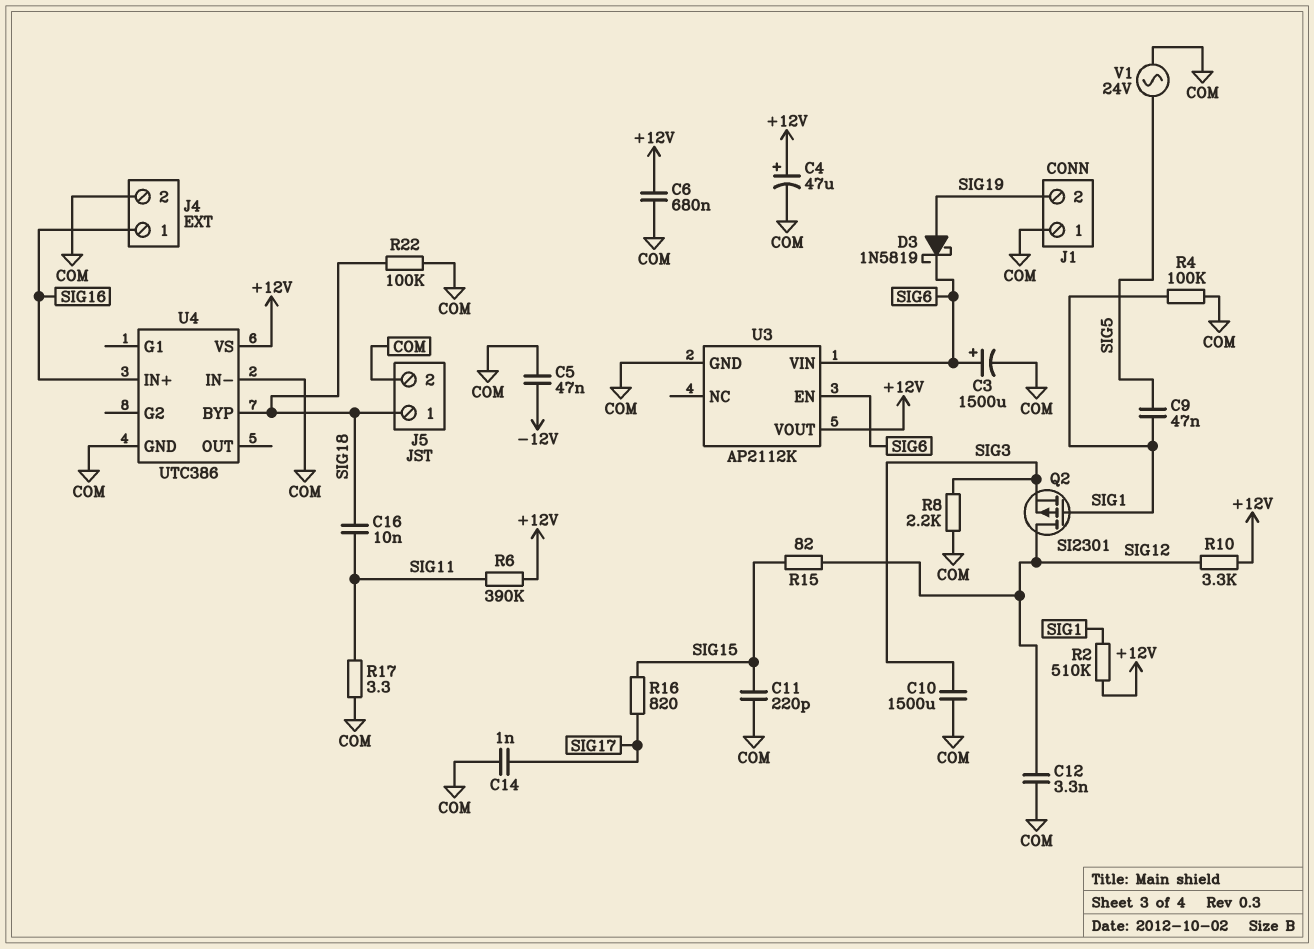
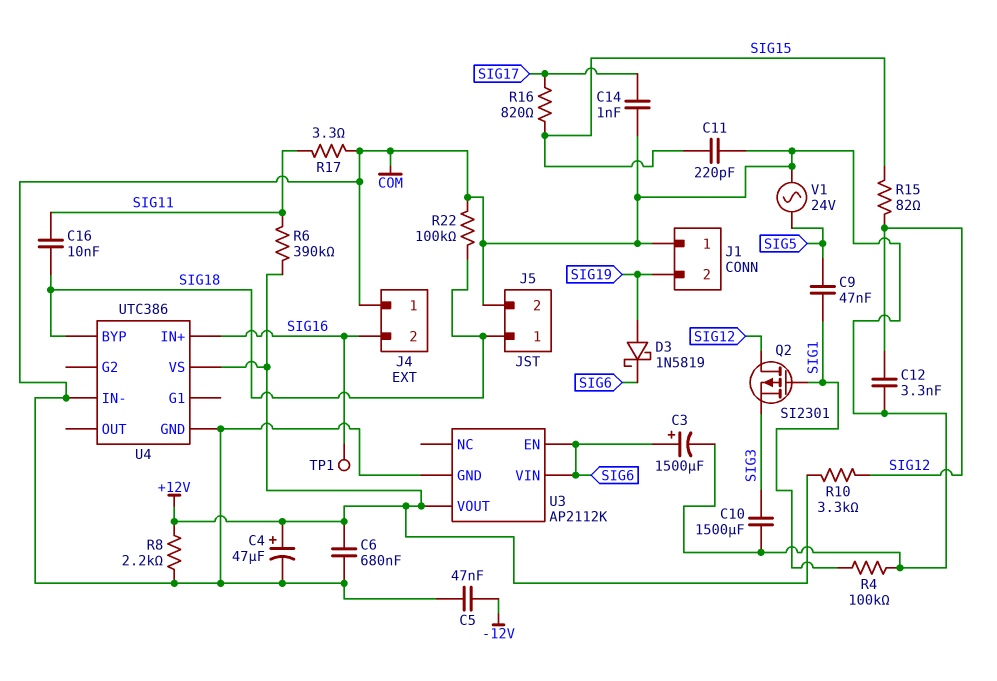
J4 pin 1: SIG16 -> COM
J4 pin 2: COM -> SIG16
R2: 510k (+12V, SIG1) -> none
R8: 2.2k (COM, SIG3) -> 2.2k (+12V, COM)
TP1: none -> test point (SIG16)

